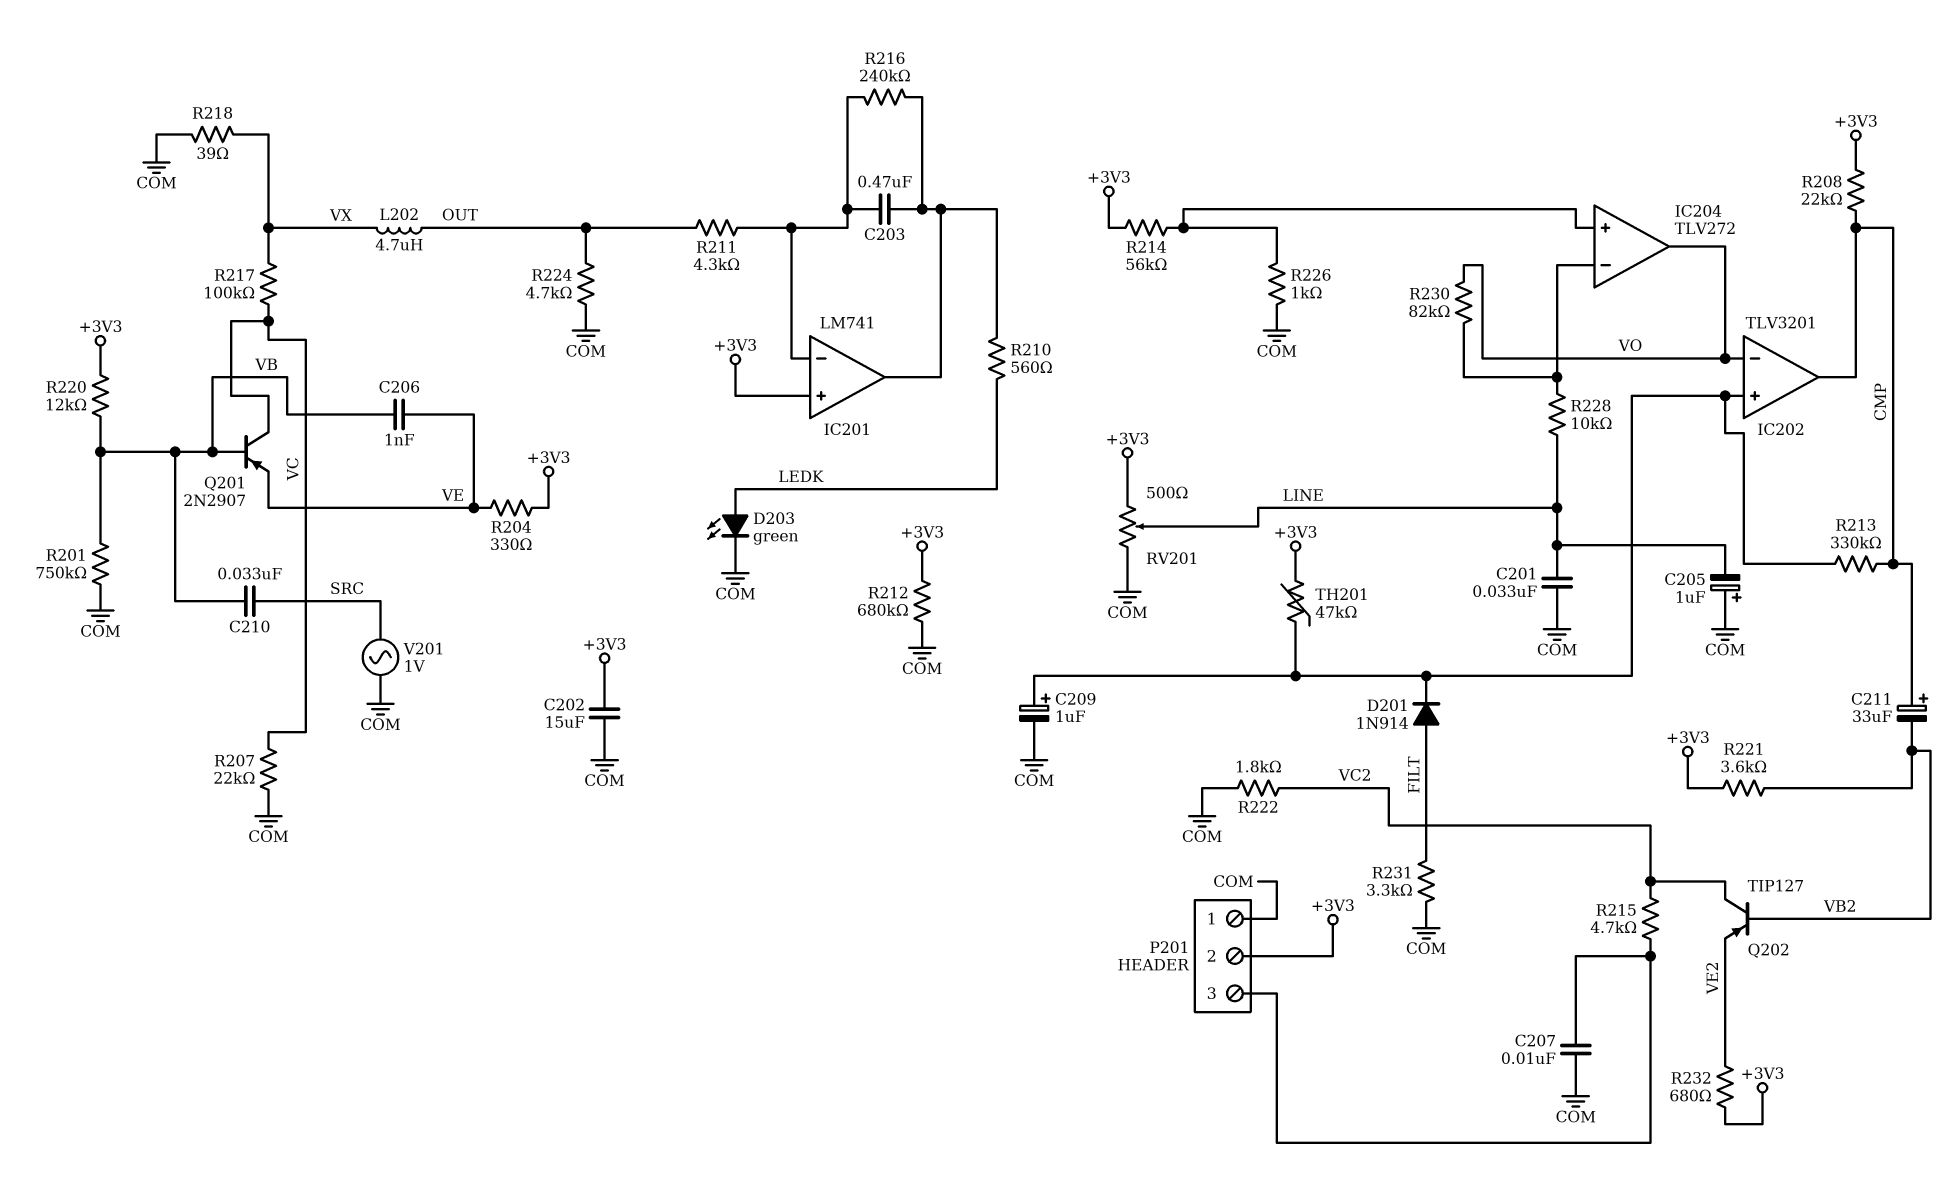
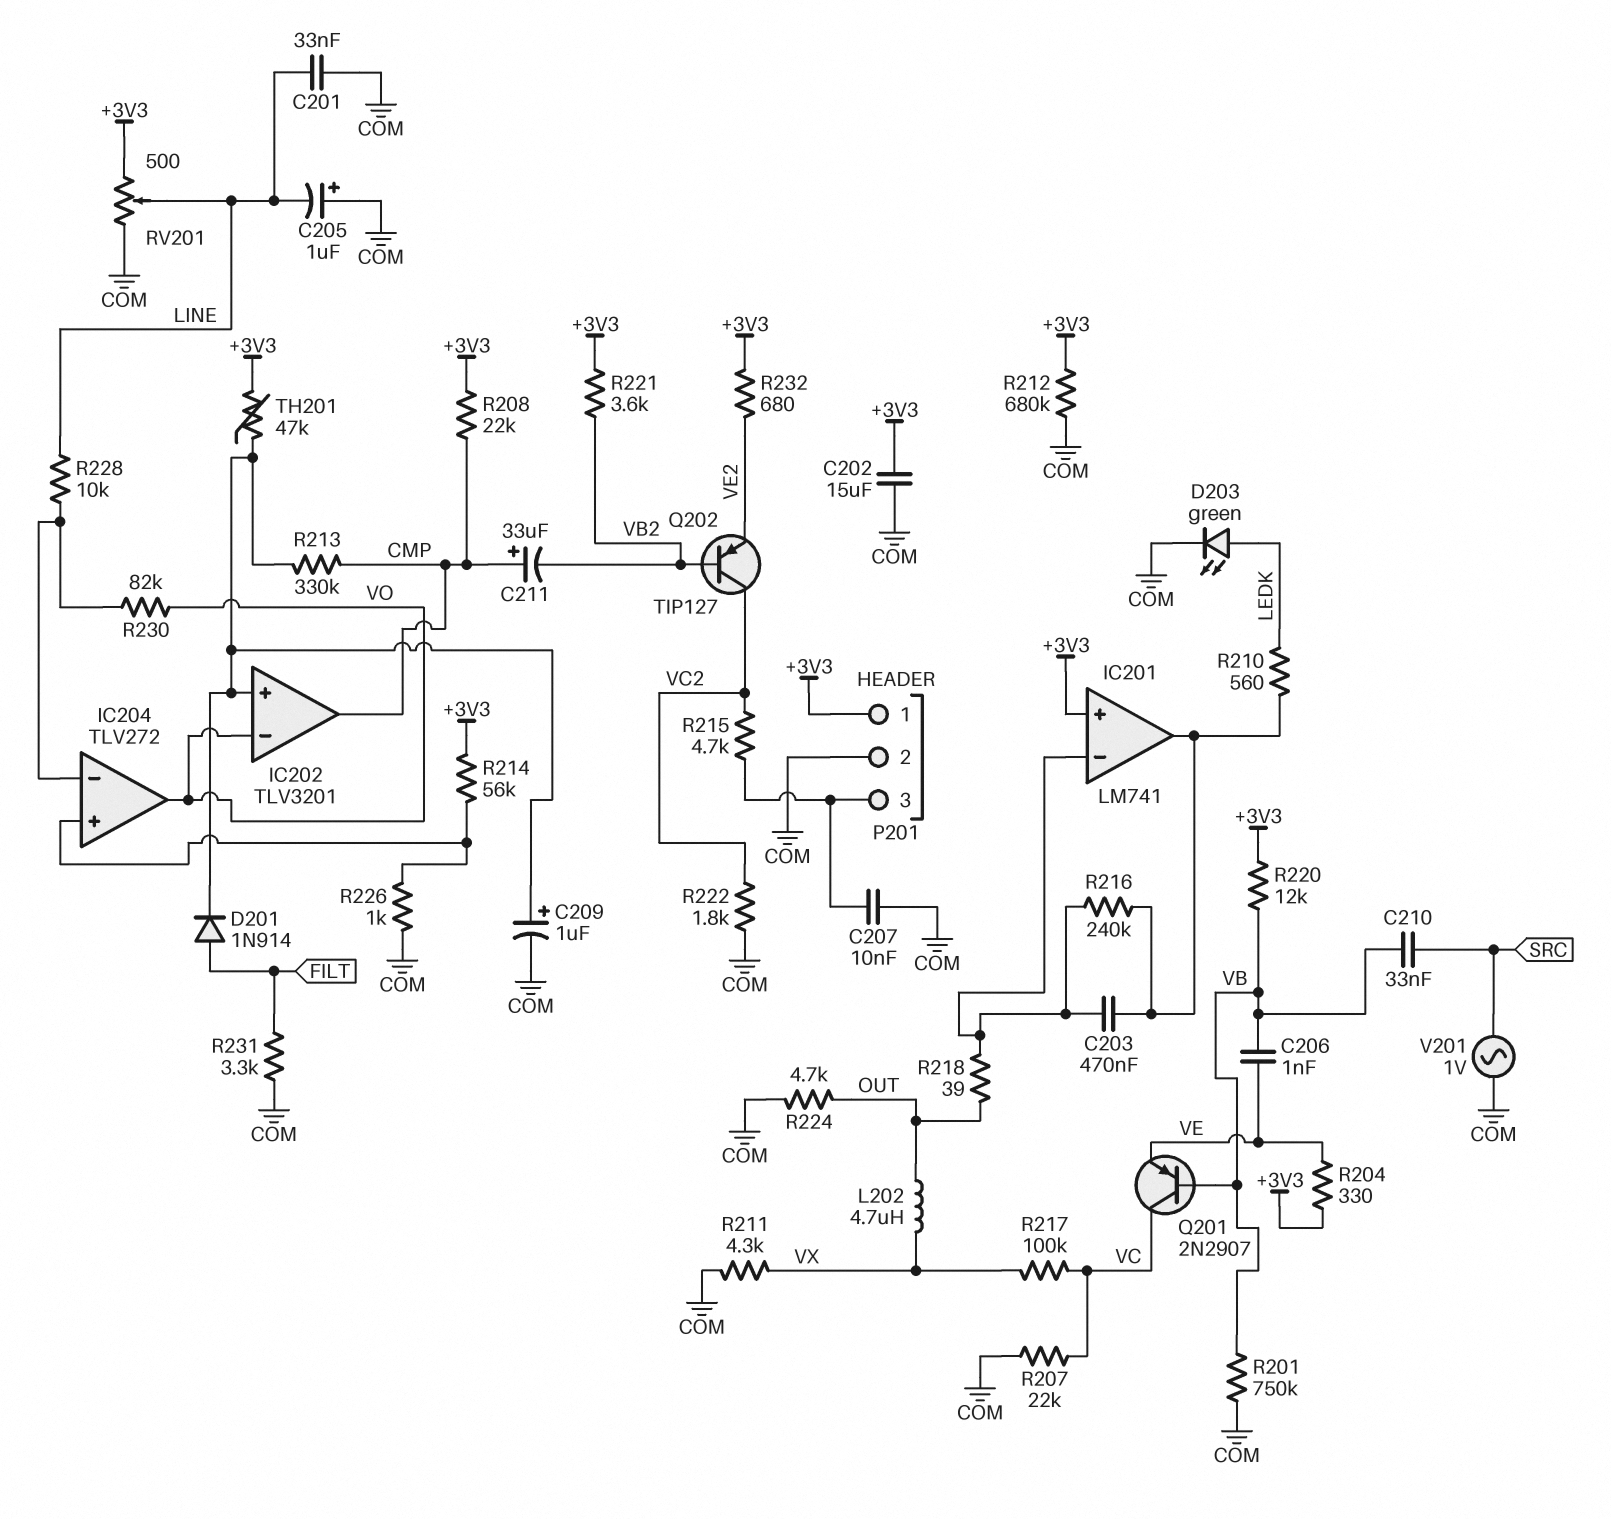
P201 pin 1: COM -> +3V3
P201 pin 2: +3V3 -> COM
R211: 4.3k (IC201/in-, OUT) -> 4.3k (COM, VX)
R218: 39 (COM, VX) -> 39 (IC201/in-, OUT)

